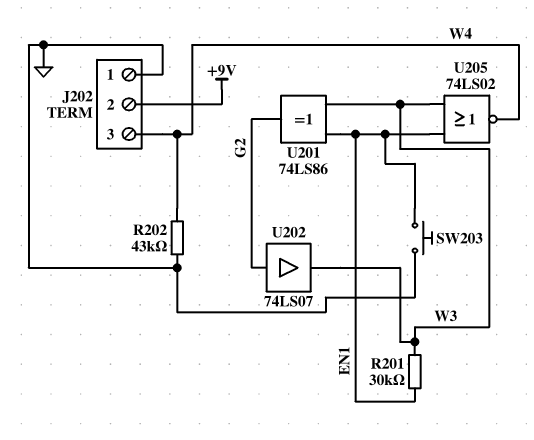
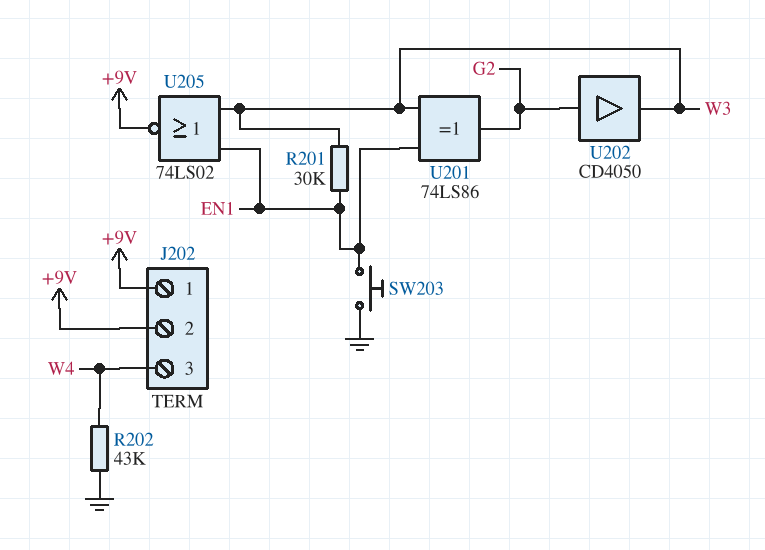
J202 pin 1: GND -> +9V
U202: buffer 74LS07 (in G2, out W3) -> buffer CD4050 (in G2, out W3)
U205: NOR 74LS02 (in EN1, in W3, out W4) -> NOR 74LS02 (in EN1, in W3, out +9V)

